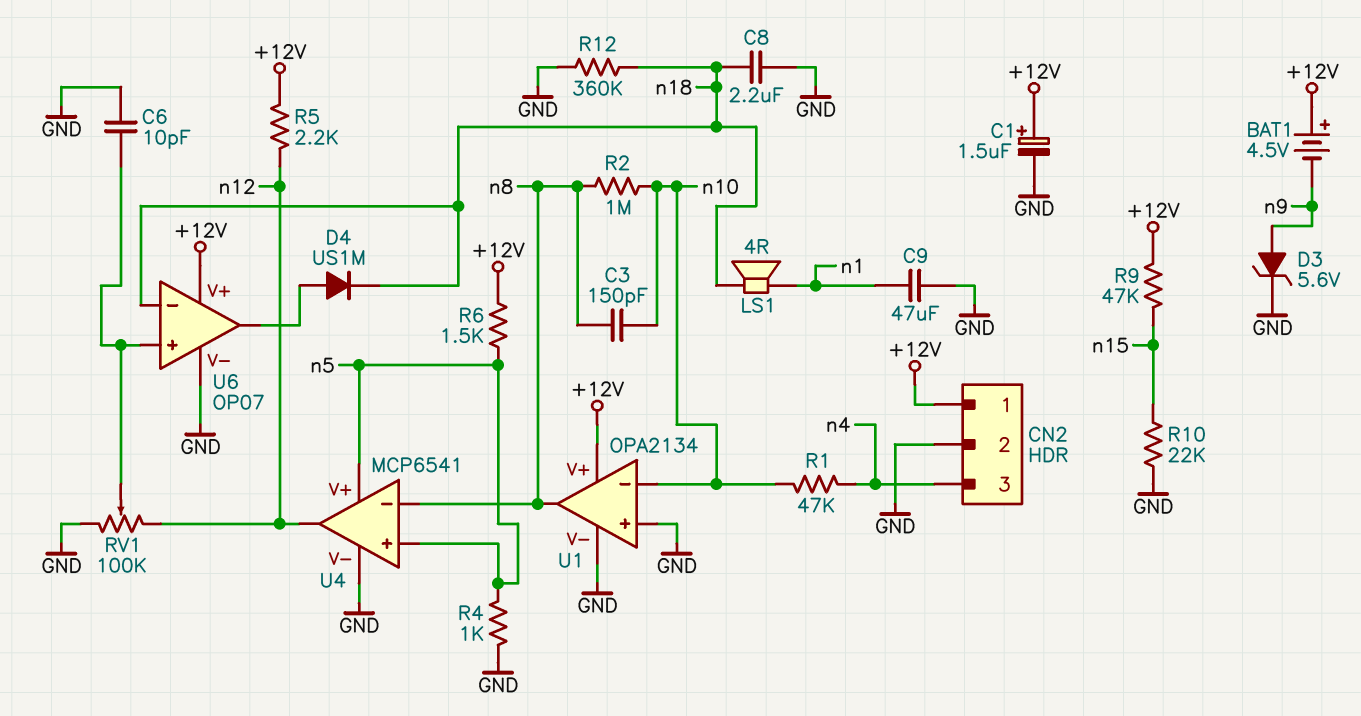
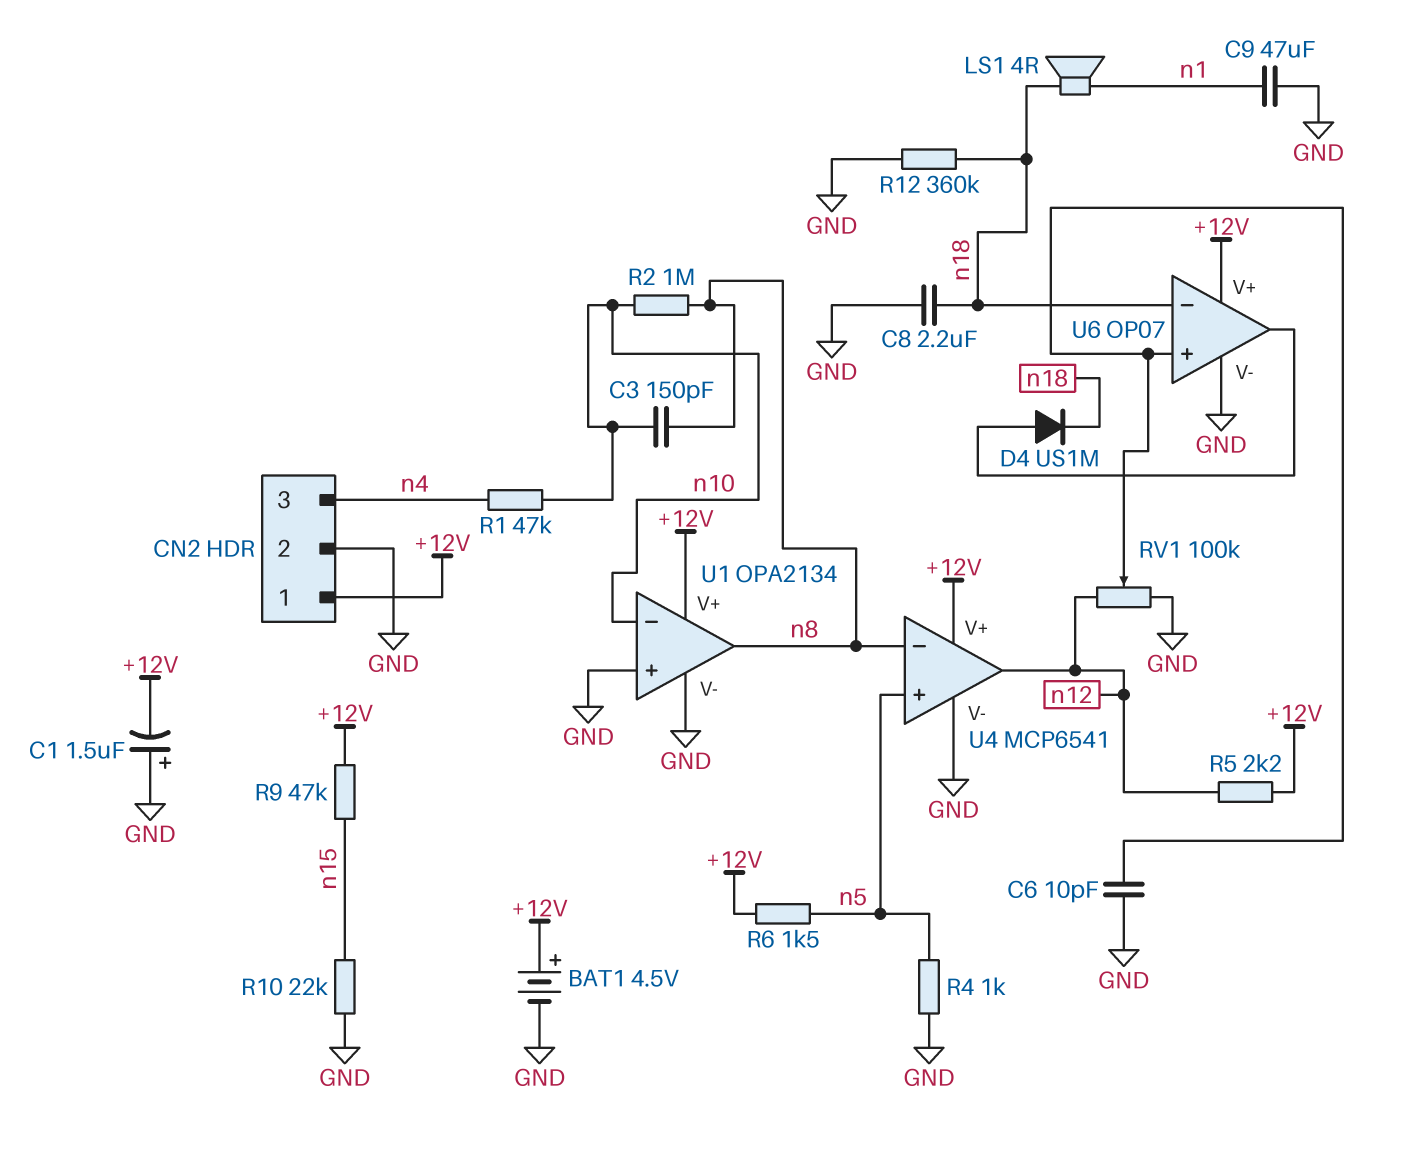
BAT1: 4.5V (plus +12V, minus n9) -> 4.5V (plus +12V, minus GND)
C1: 1.5uF (plus +12V, minus GND) -> 1.5uF (plus GND, minus +12V)
D3: zener 5.6V (A n9, K GND) -> none
U4 pin V+: n5 -> +12V

